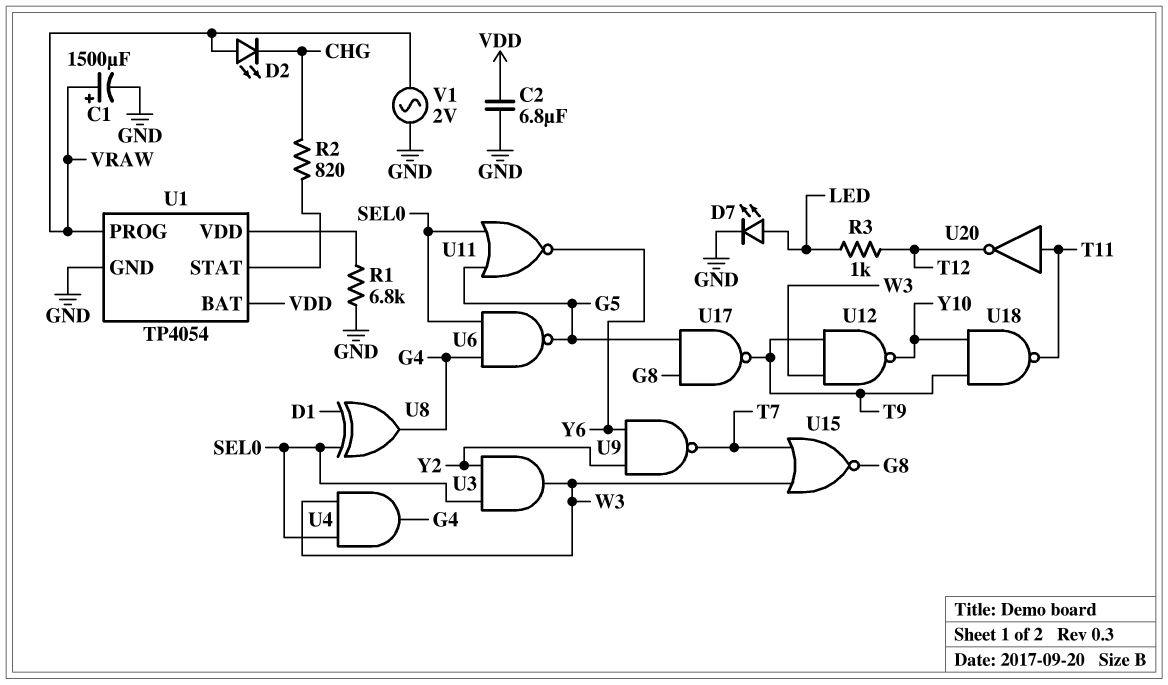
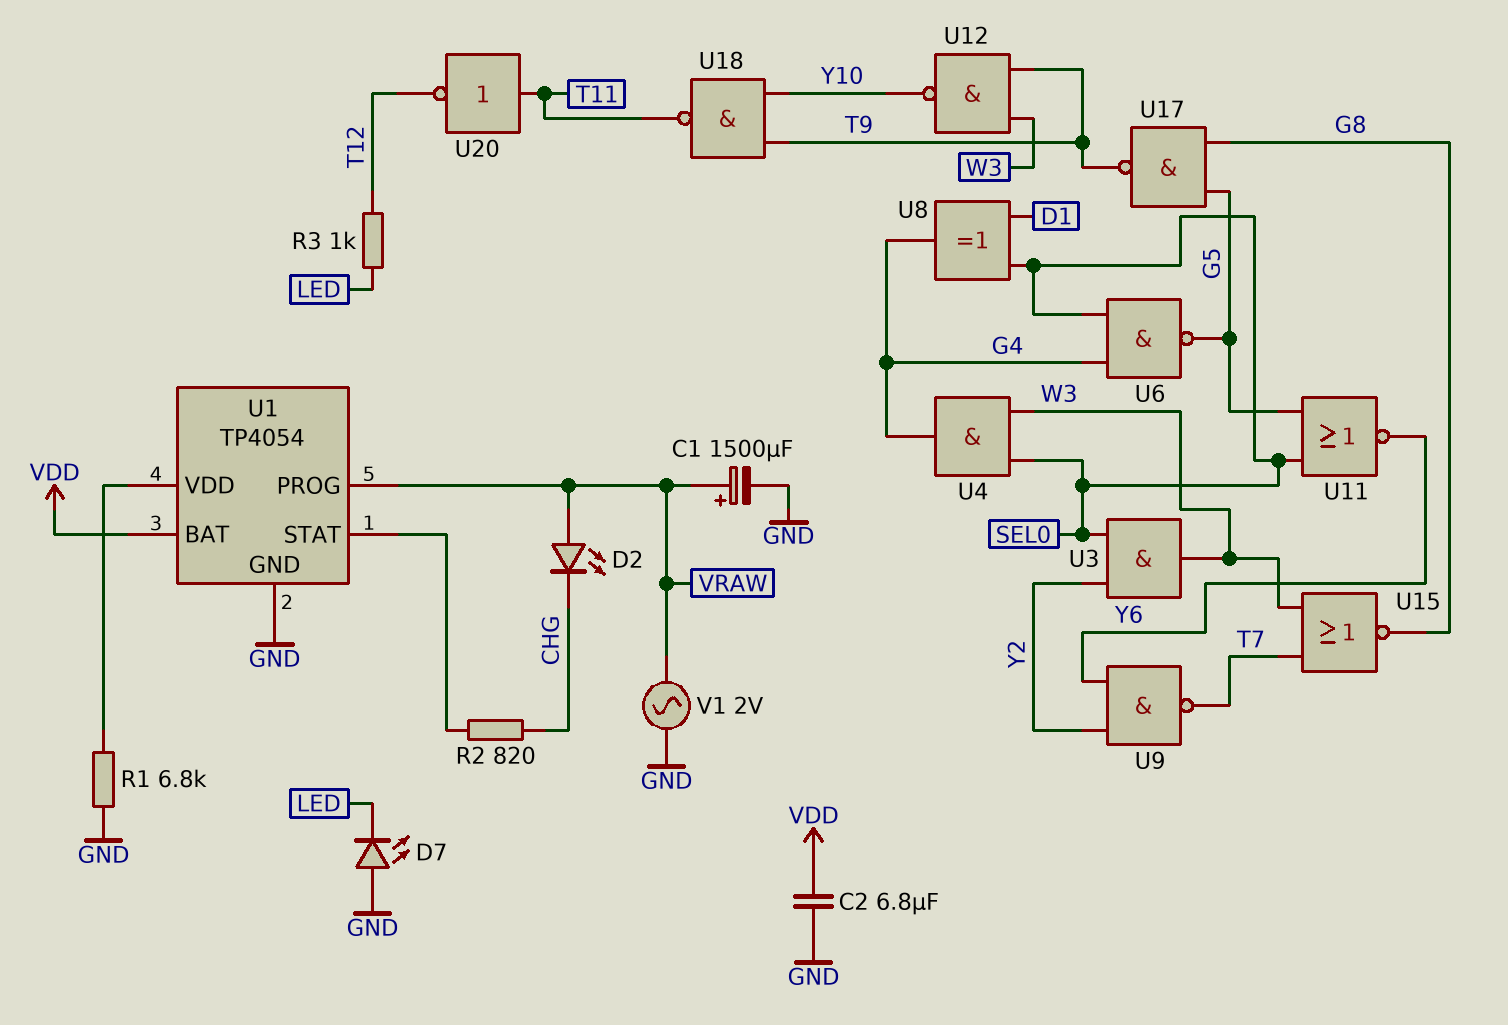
D7: LED (A LED, K GND) -> LED (A GND, K LED)

